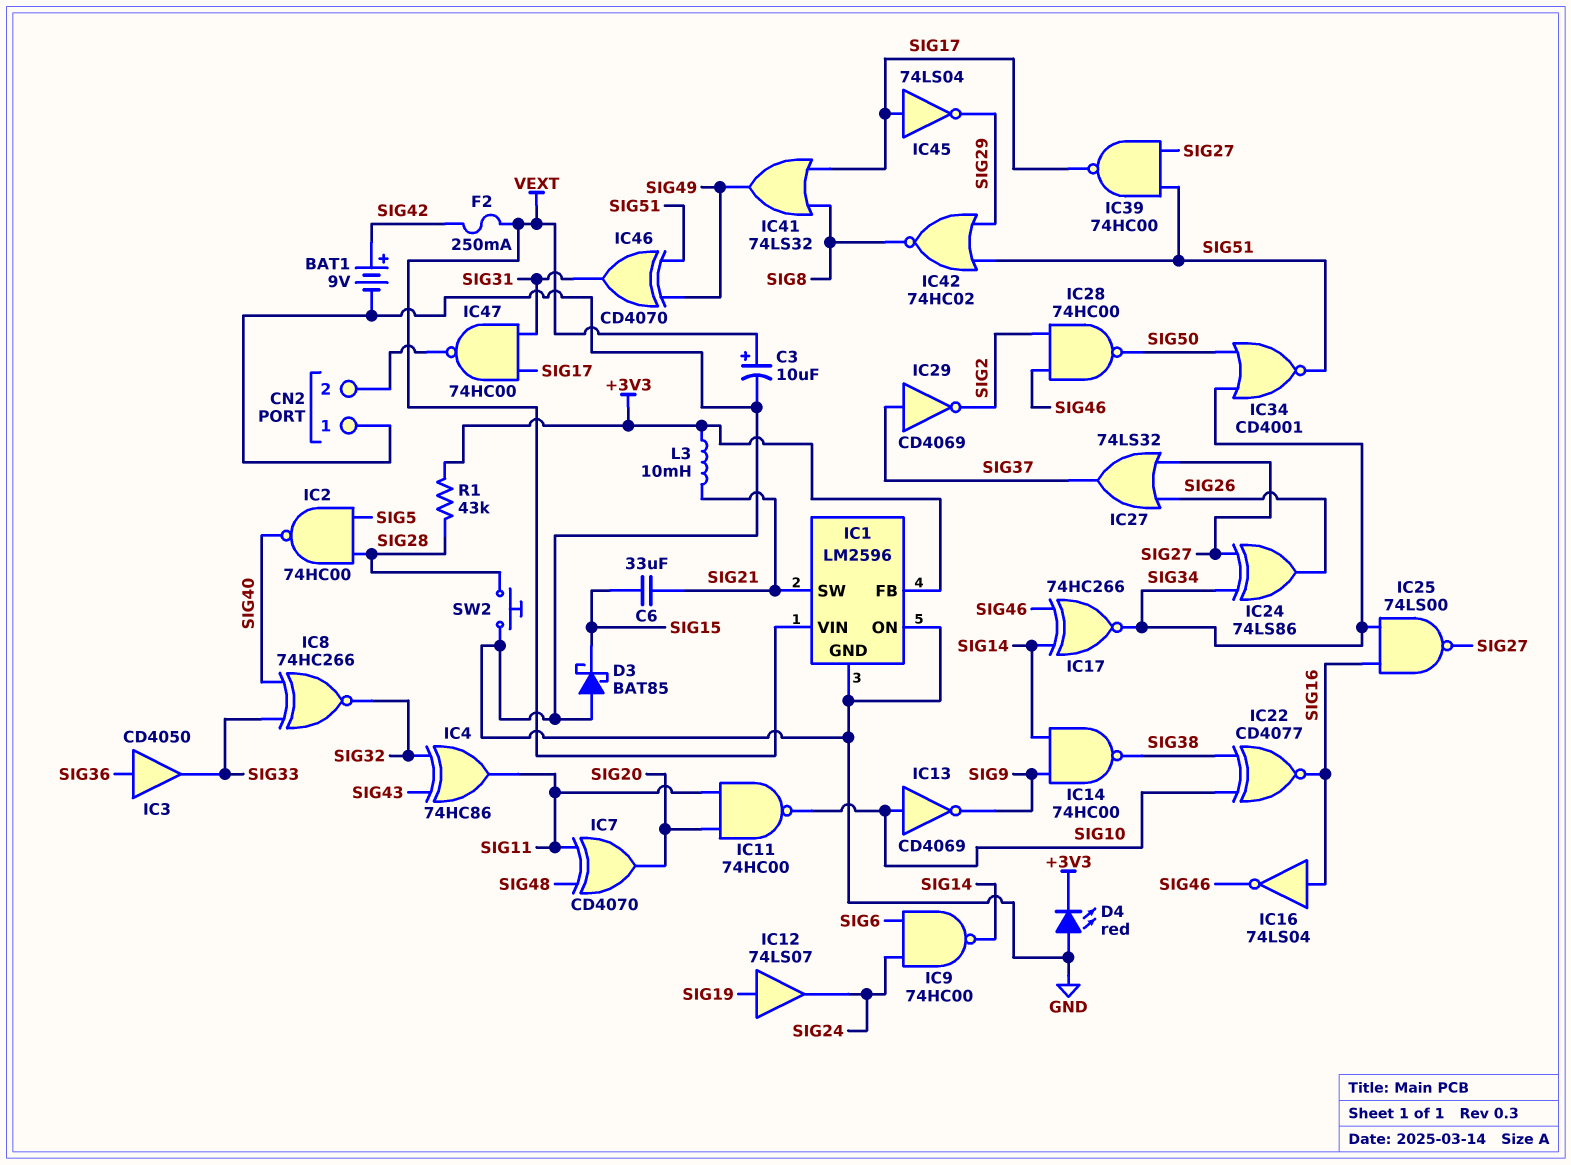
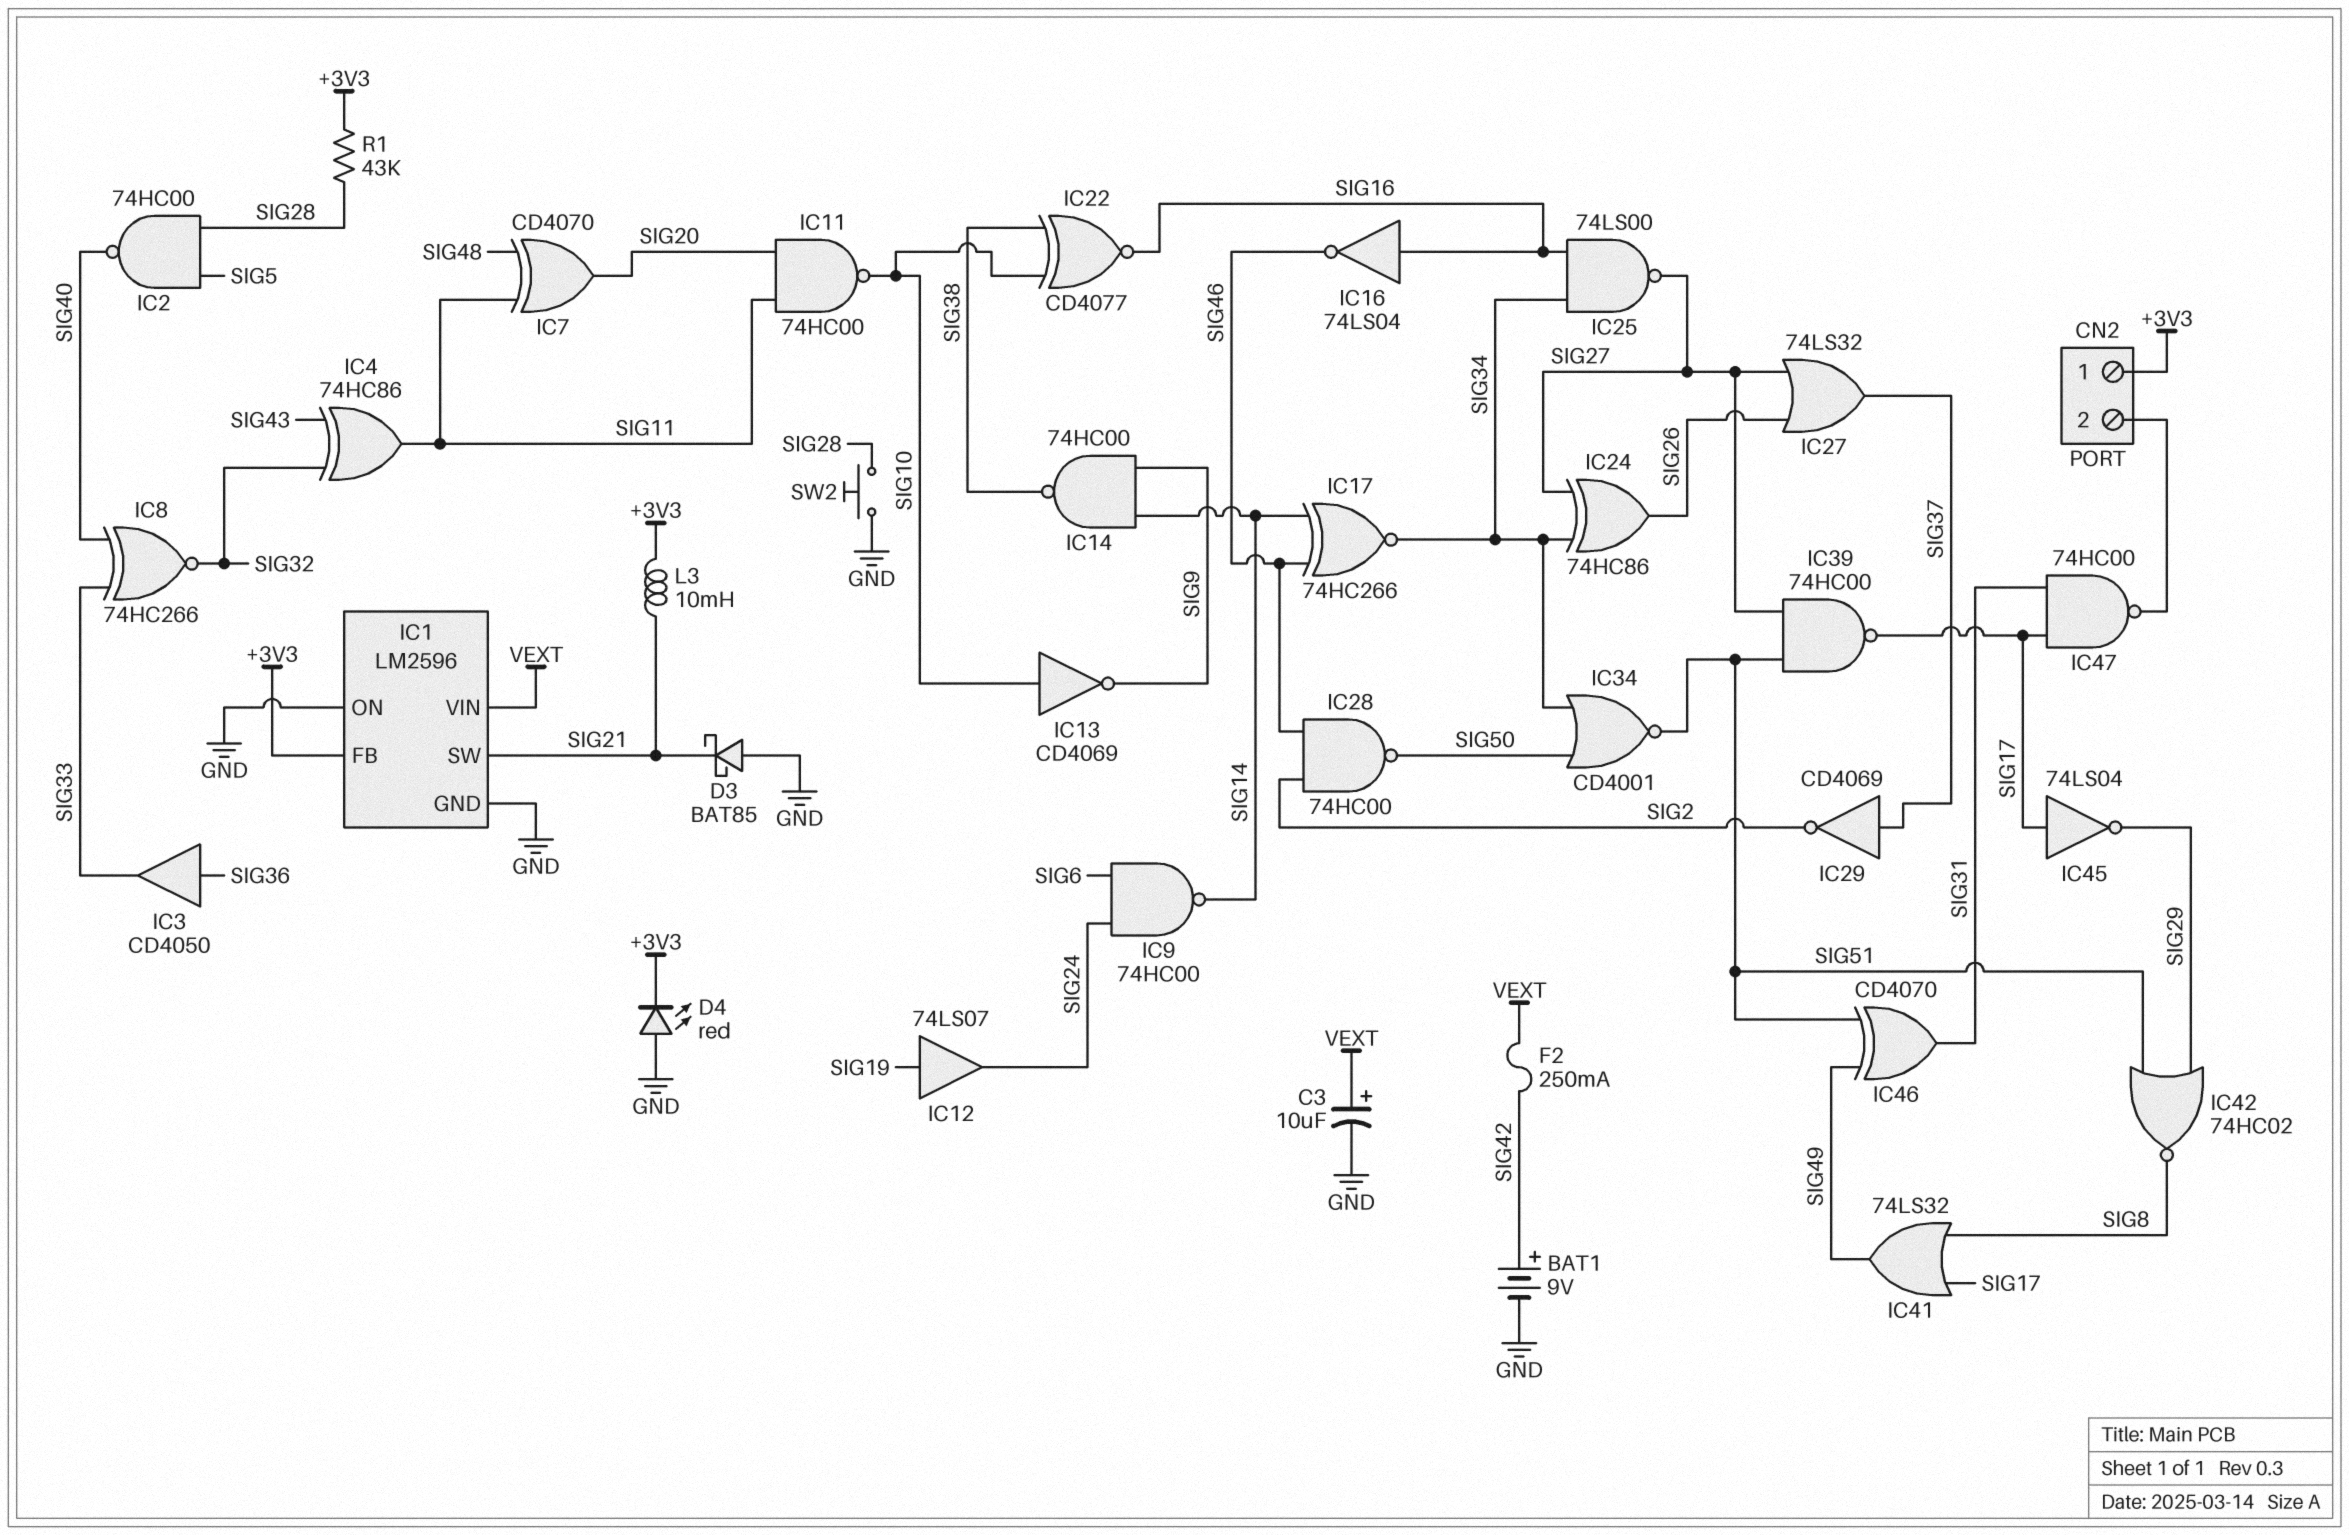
C6: 33uF (SIG15, SIG21) -> none
CN2 pin 1: GND -> +3V3
D3: schottky BAT85 (A GND, K SIG15) -> schottky BAT85 (A GND, K SIG21)
IC24: XOR 74LS86 (in SIG27, in SIG34, out SIG26) -> XOR 74HC86 (in SIG27, in SIG34, out SIG26)

